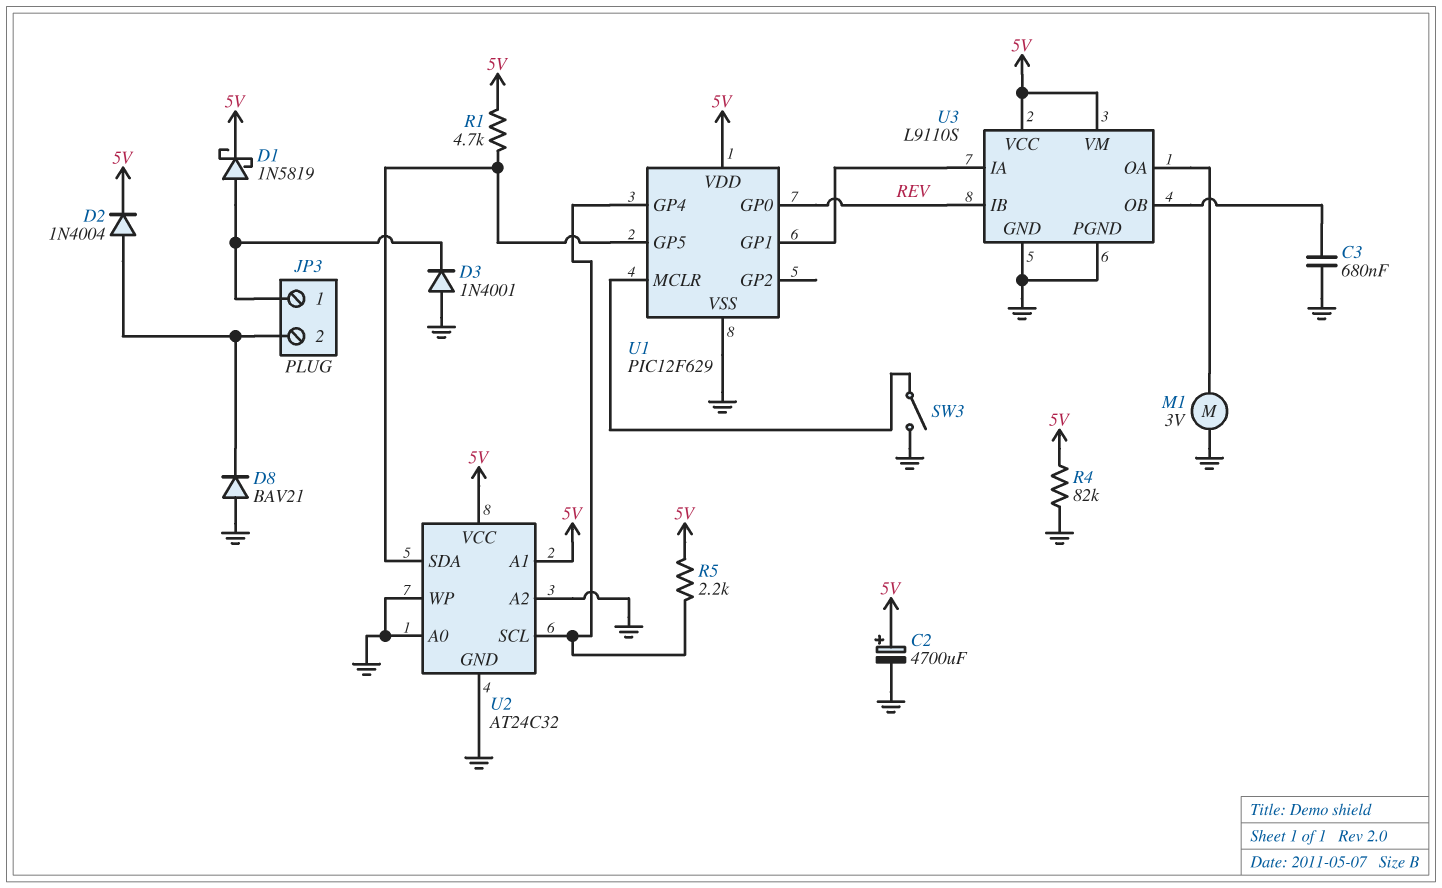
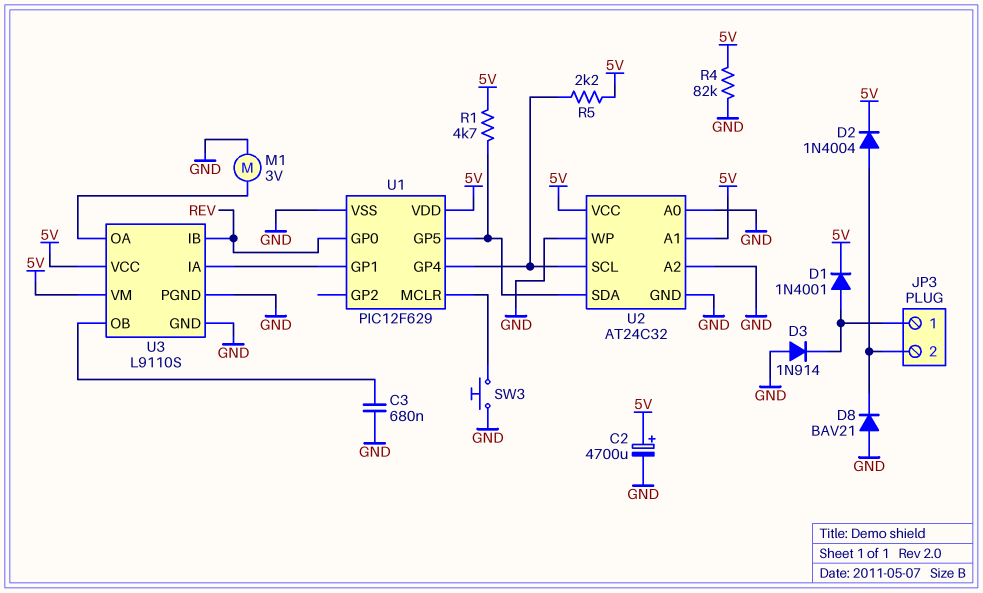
D1: schottky 1N5819 (A JP3/1, K 5V) -> diode 1N4001 (A JP3/1, K 5V)
D3: diode 1N4001 (A GND, K JP3/1) -> diode 1N914 (A GND, K JP3/1)
SW3: switch (GND, U1/MCLR) -> button (GND, U1/MCLR)

